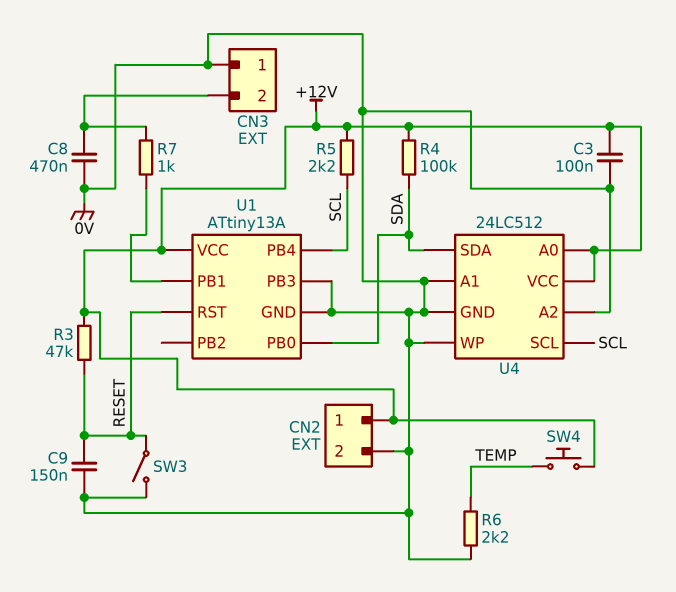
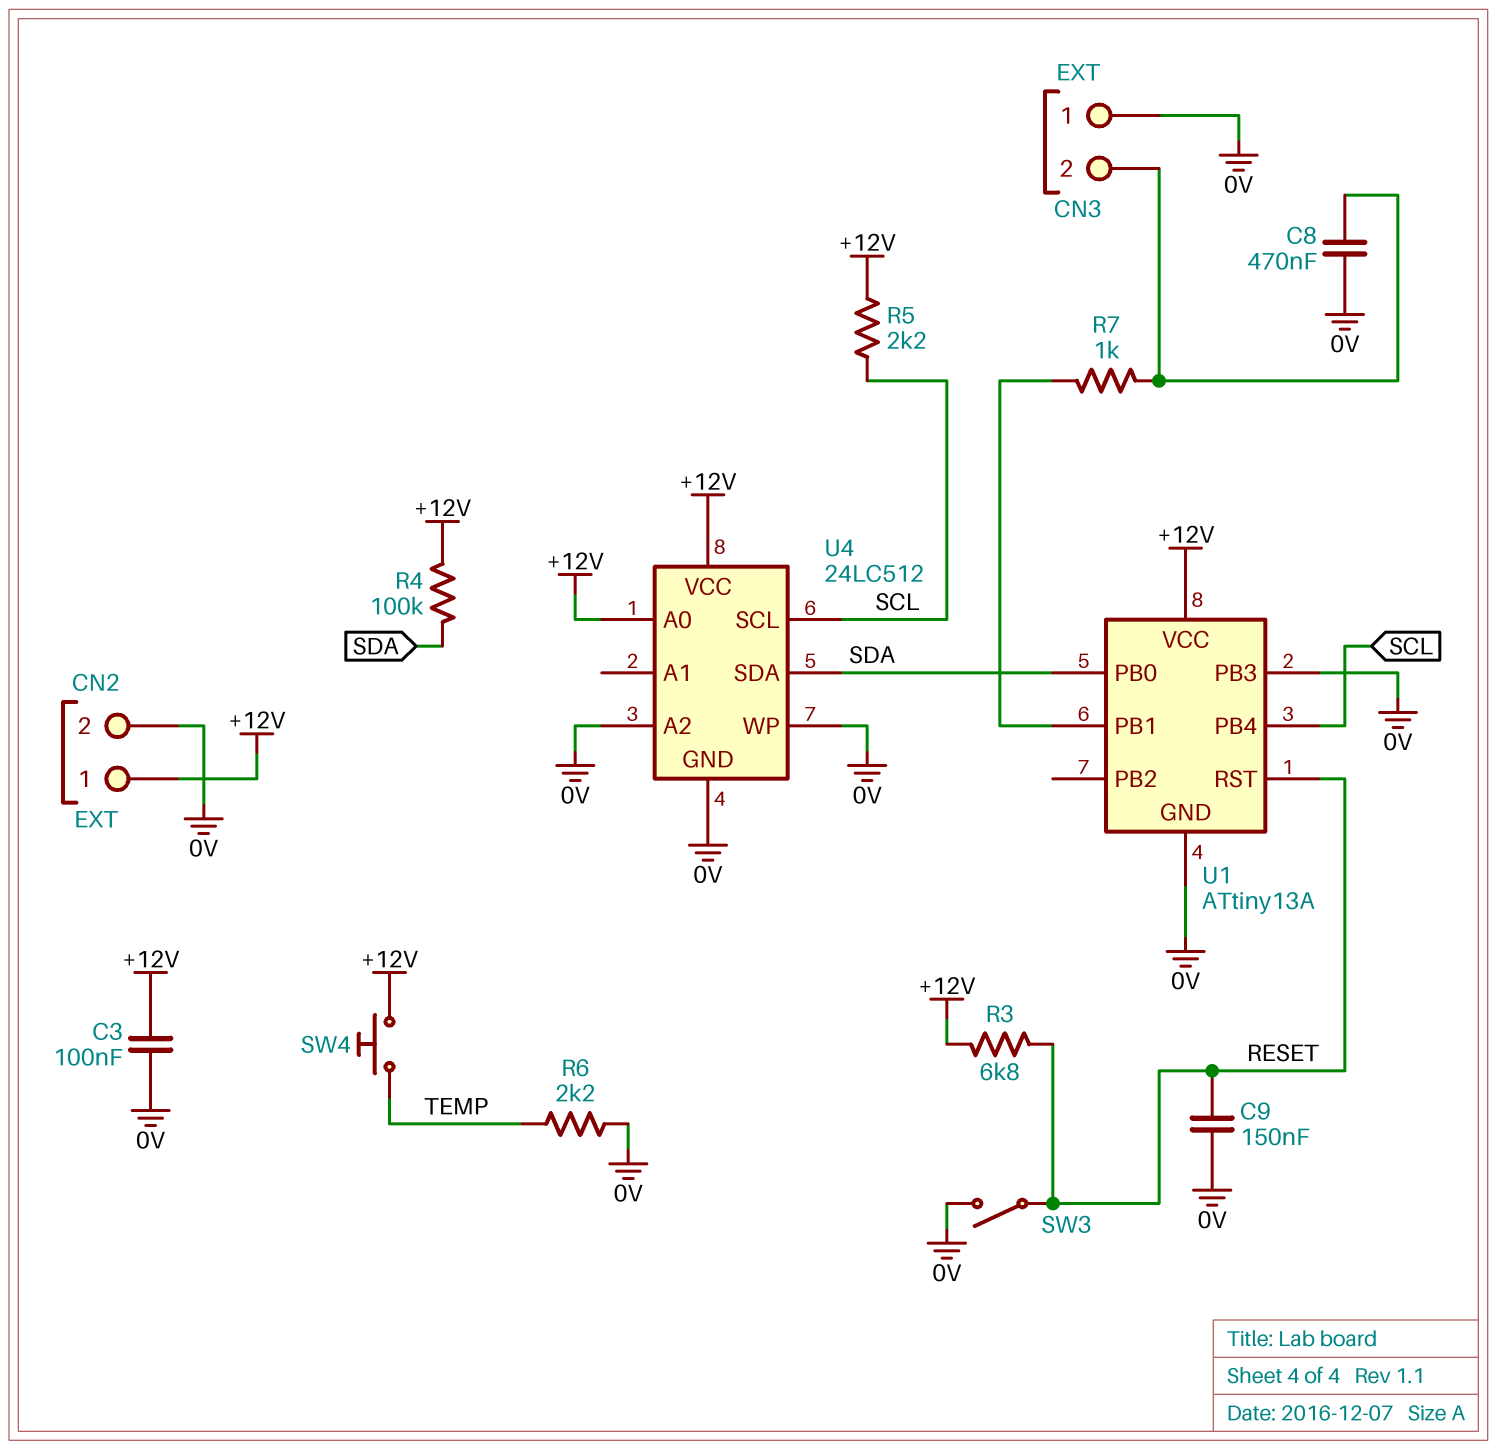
R3: 47k (+12V, RESET) -> 6.8k (+12V, RESET)
U4 pin A1: 0V -> none

